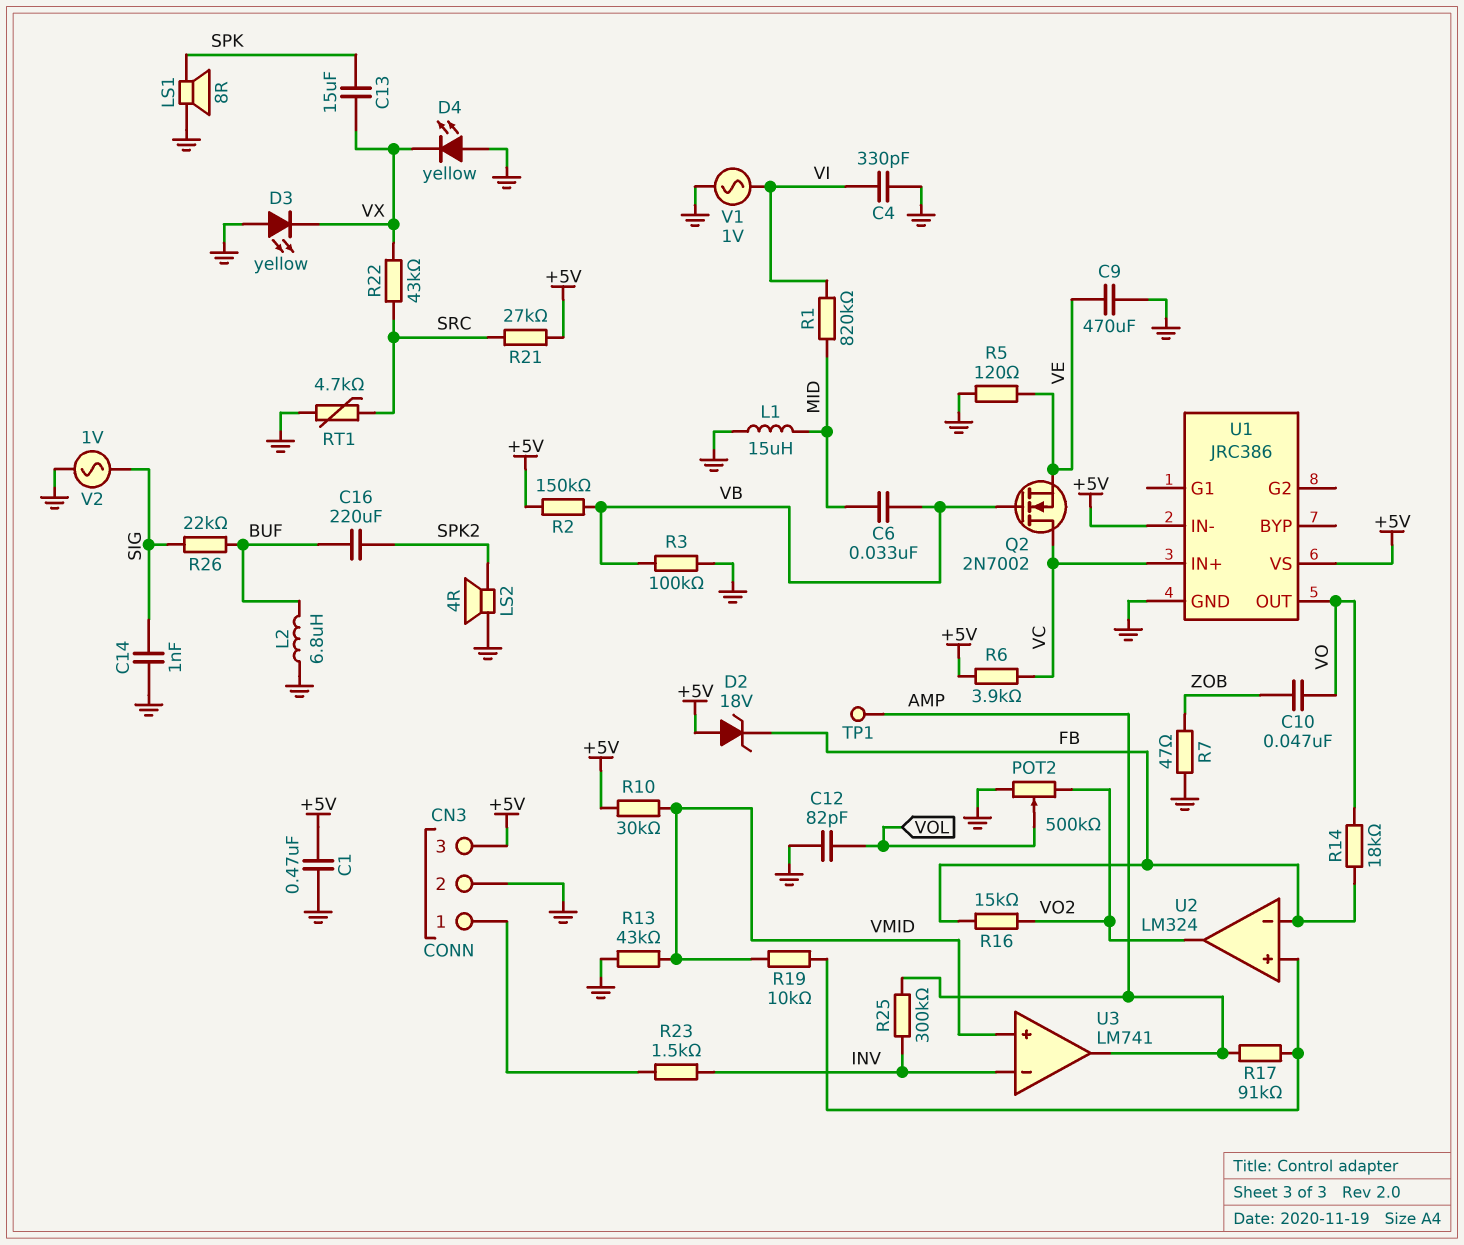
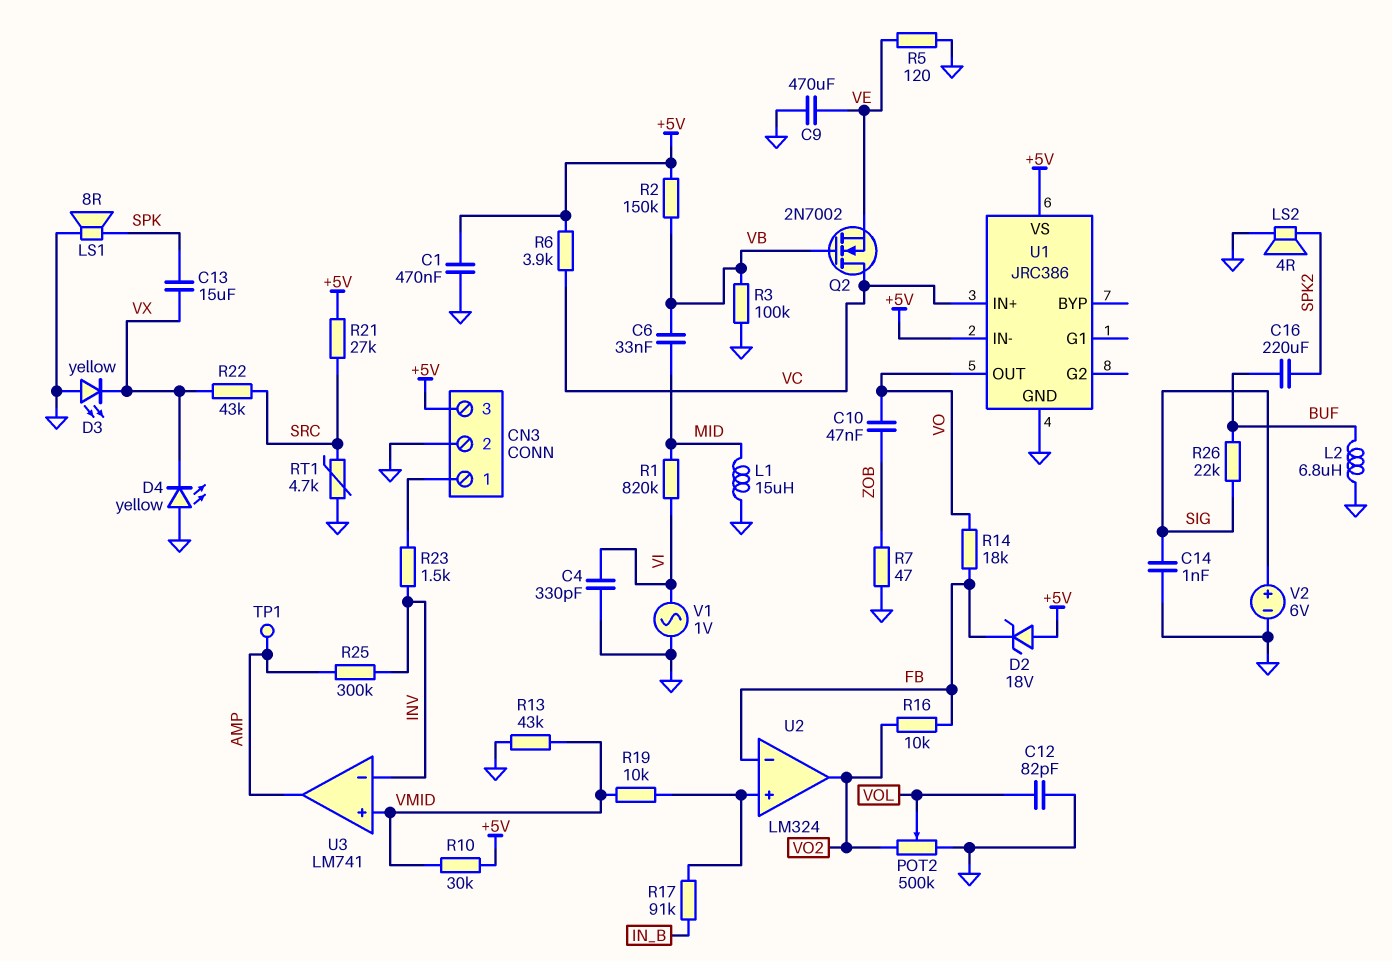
R16: 15k (FB, VO2) -> 10k (FB, VO2)
R17: 91k (AMP, U2/in+) -> 91k (IN_B, U2/in+)
V2: AC 1V (GND, SIG) -> 6V (plus SIG, minus GND)

